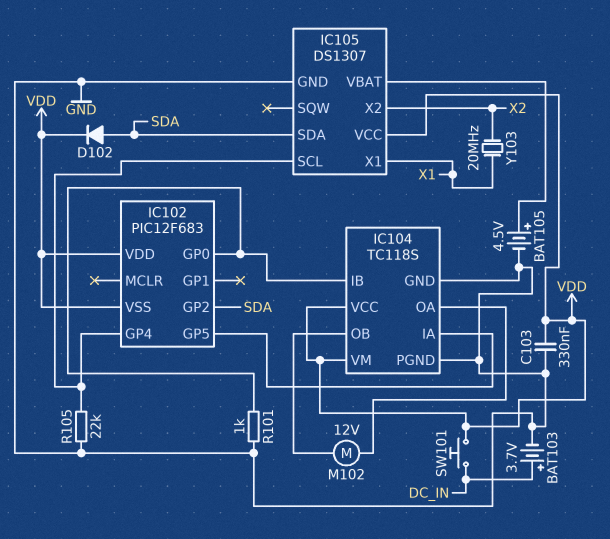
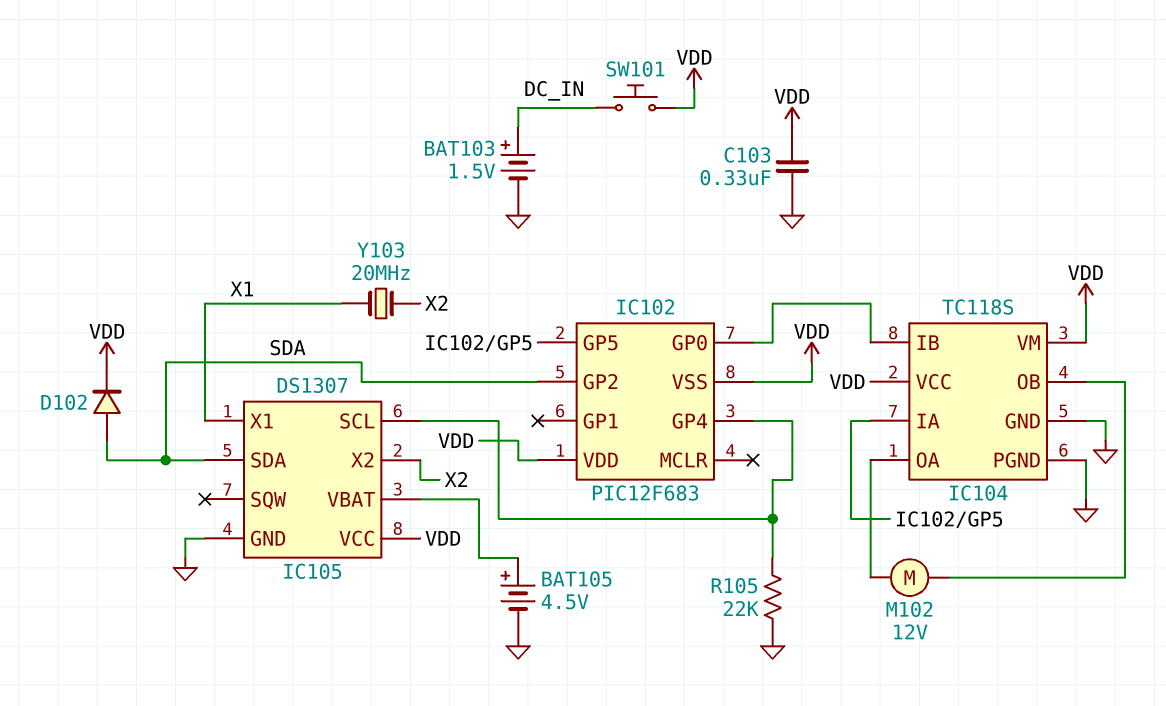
BAT103: 3.7V (plus DC_IN, minus GND) -> 1.5V (plus DC_IN, minus GND)
R101: 1k (GND, IC102/GP0) -> none

